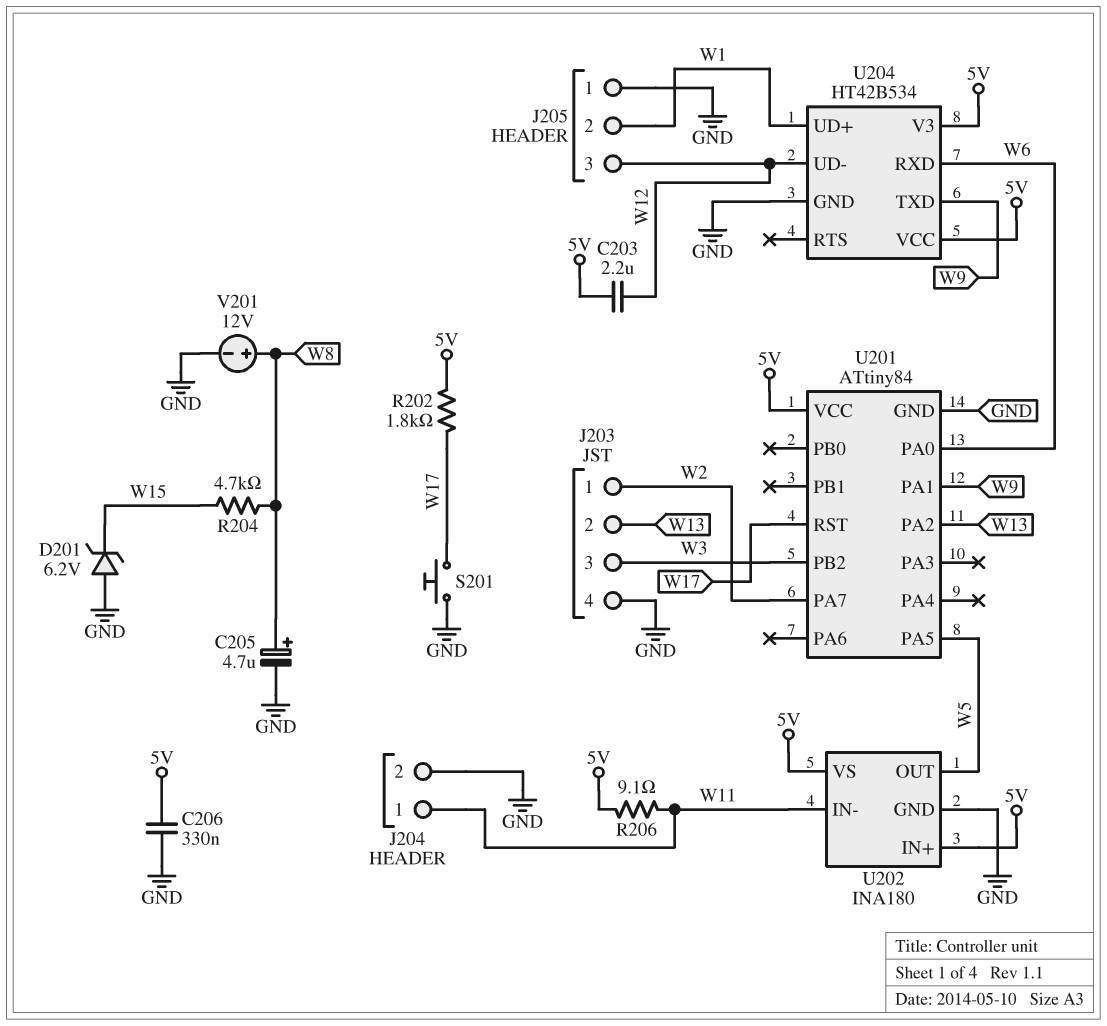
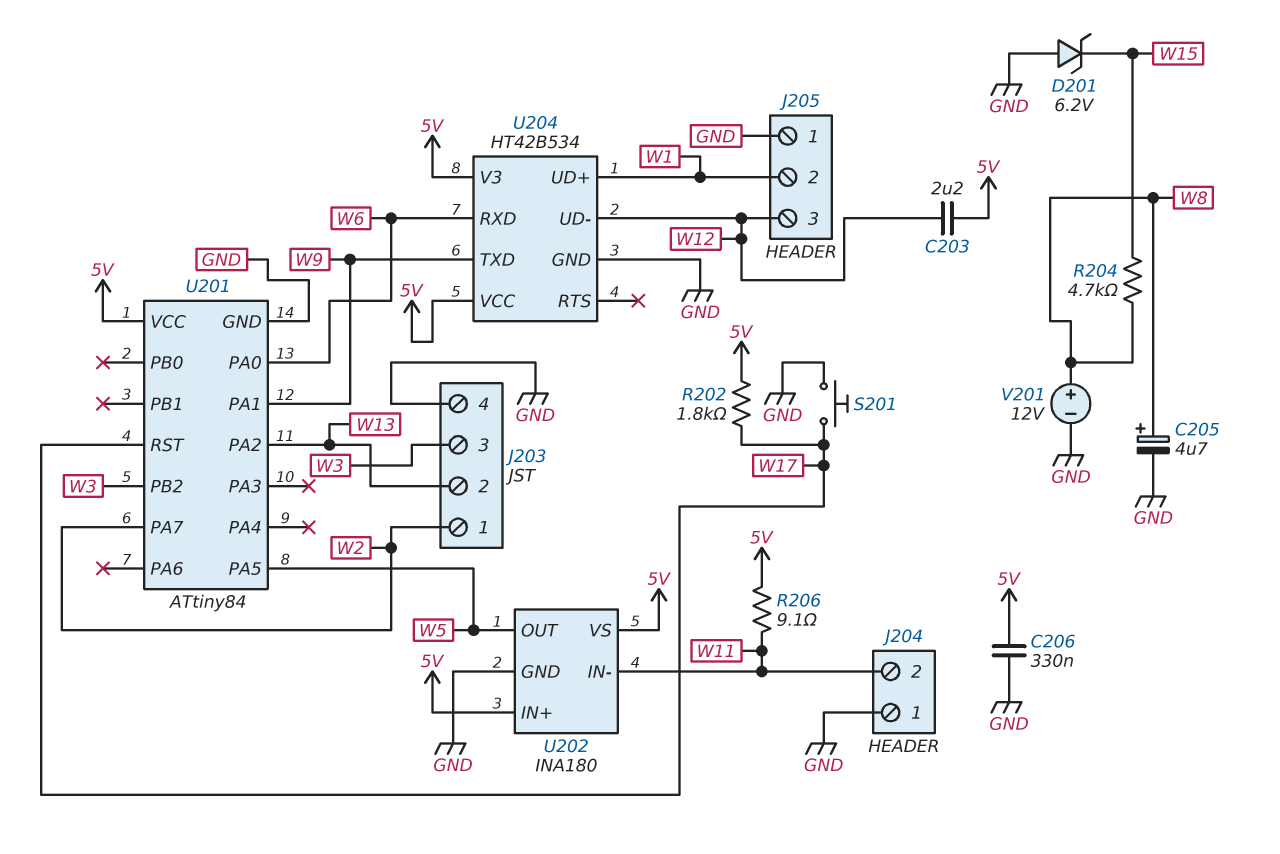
J204 pin 1: W11 -> GND
J204 pin 2: GND -> W11

